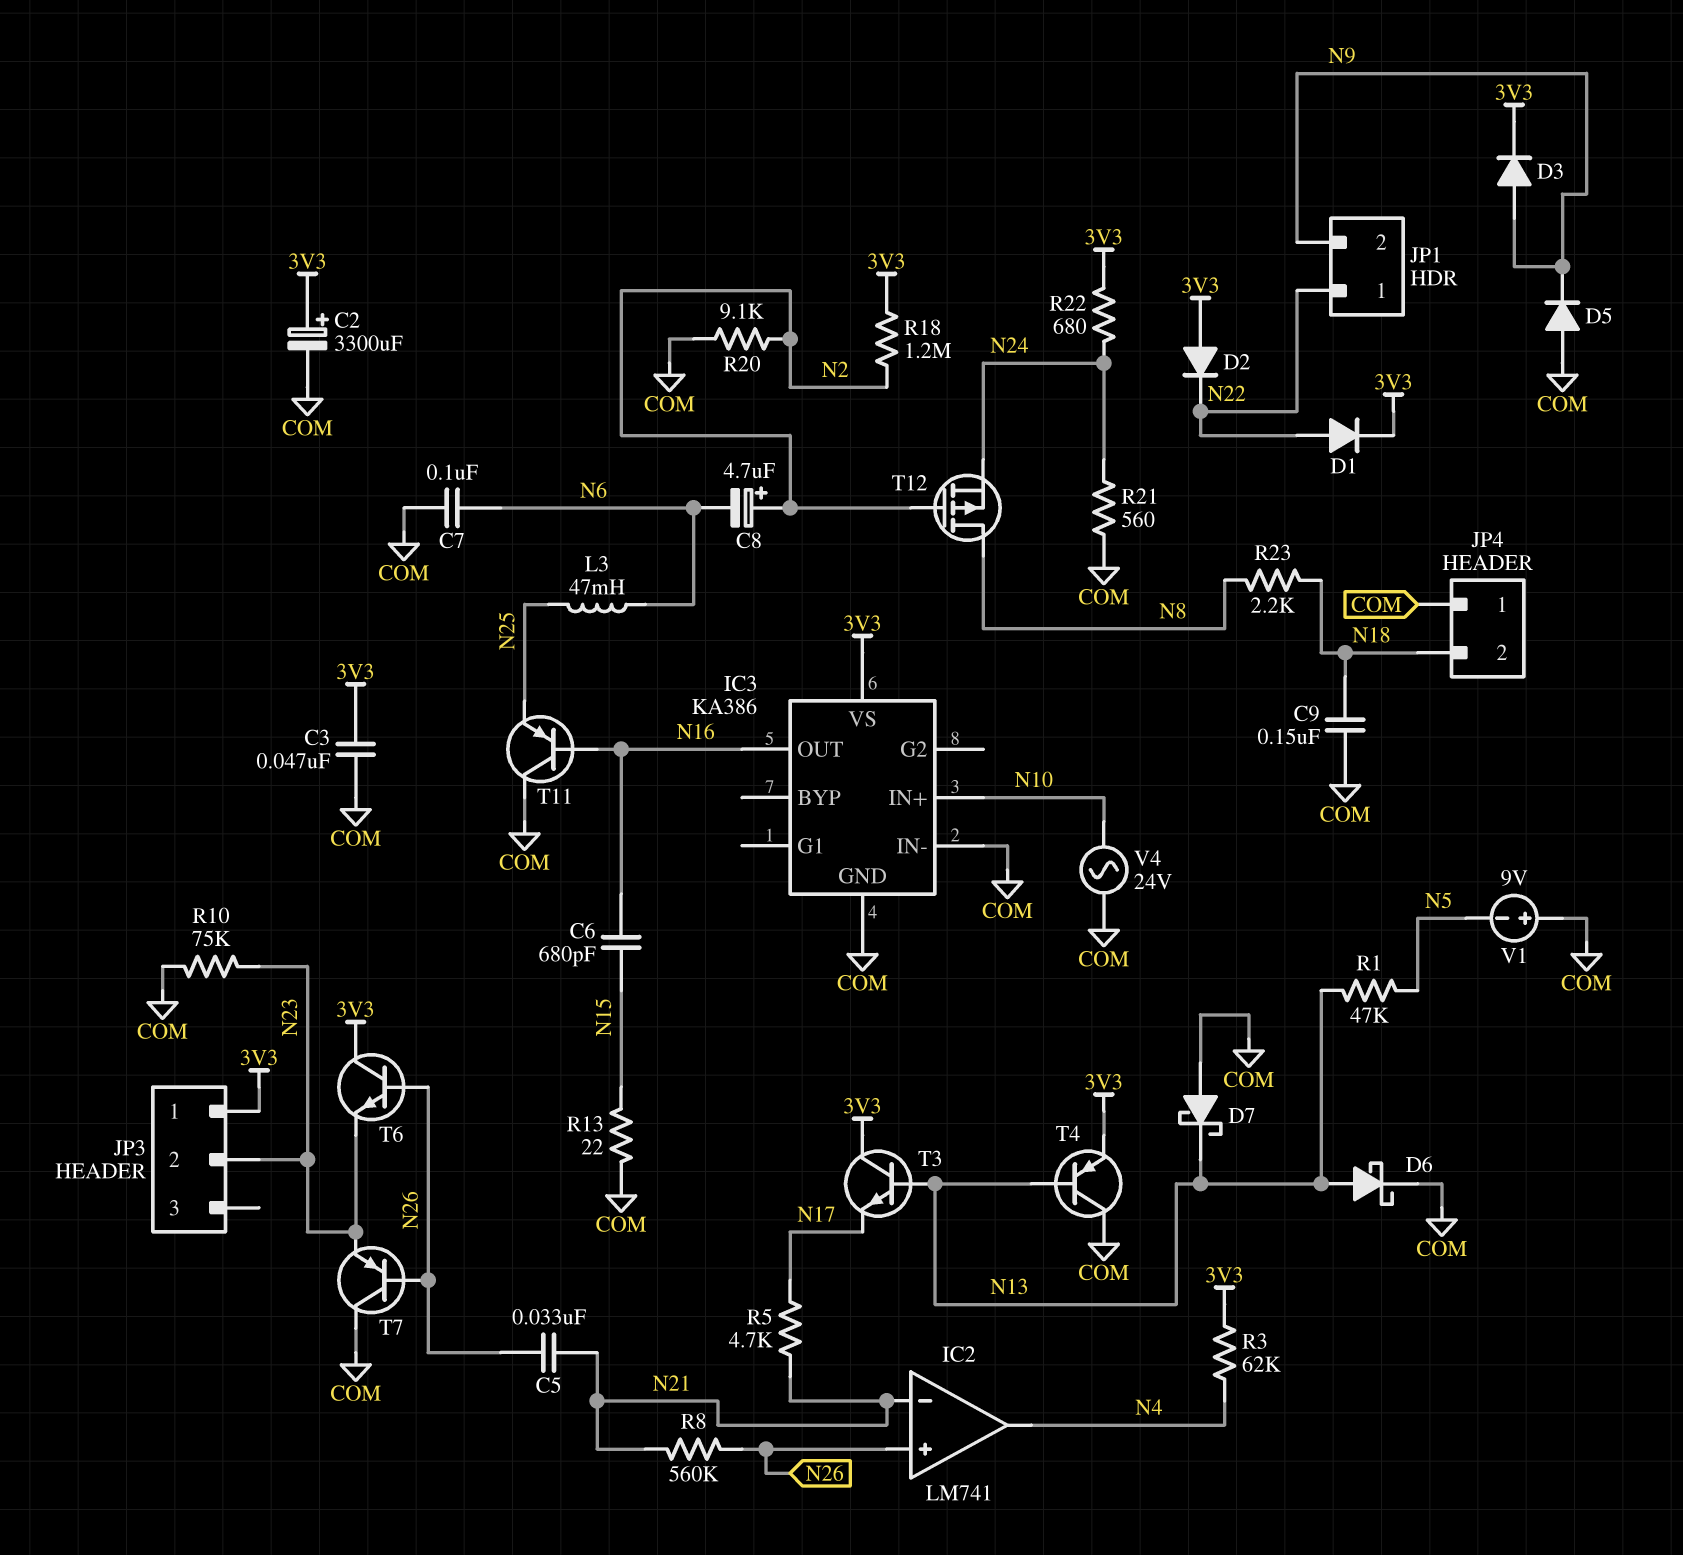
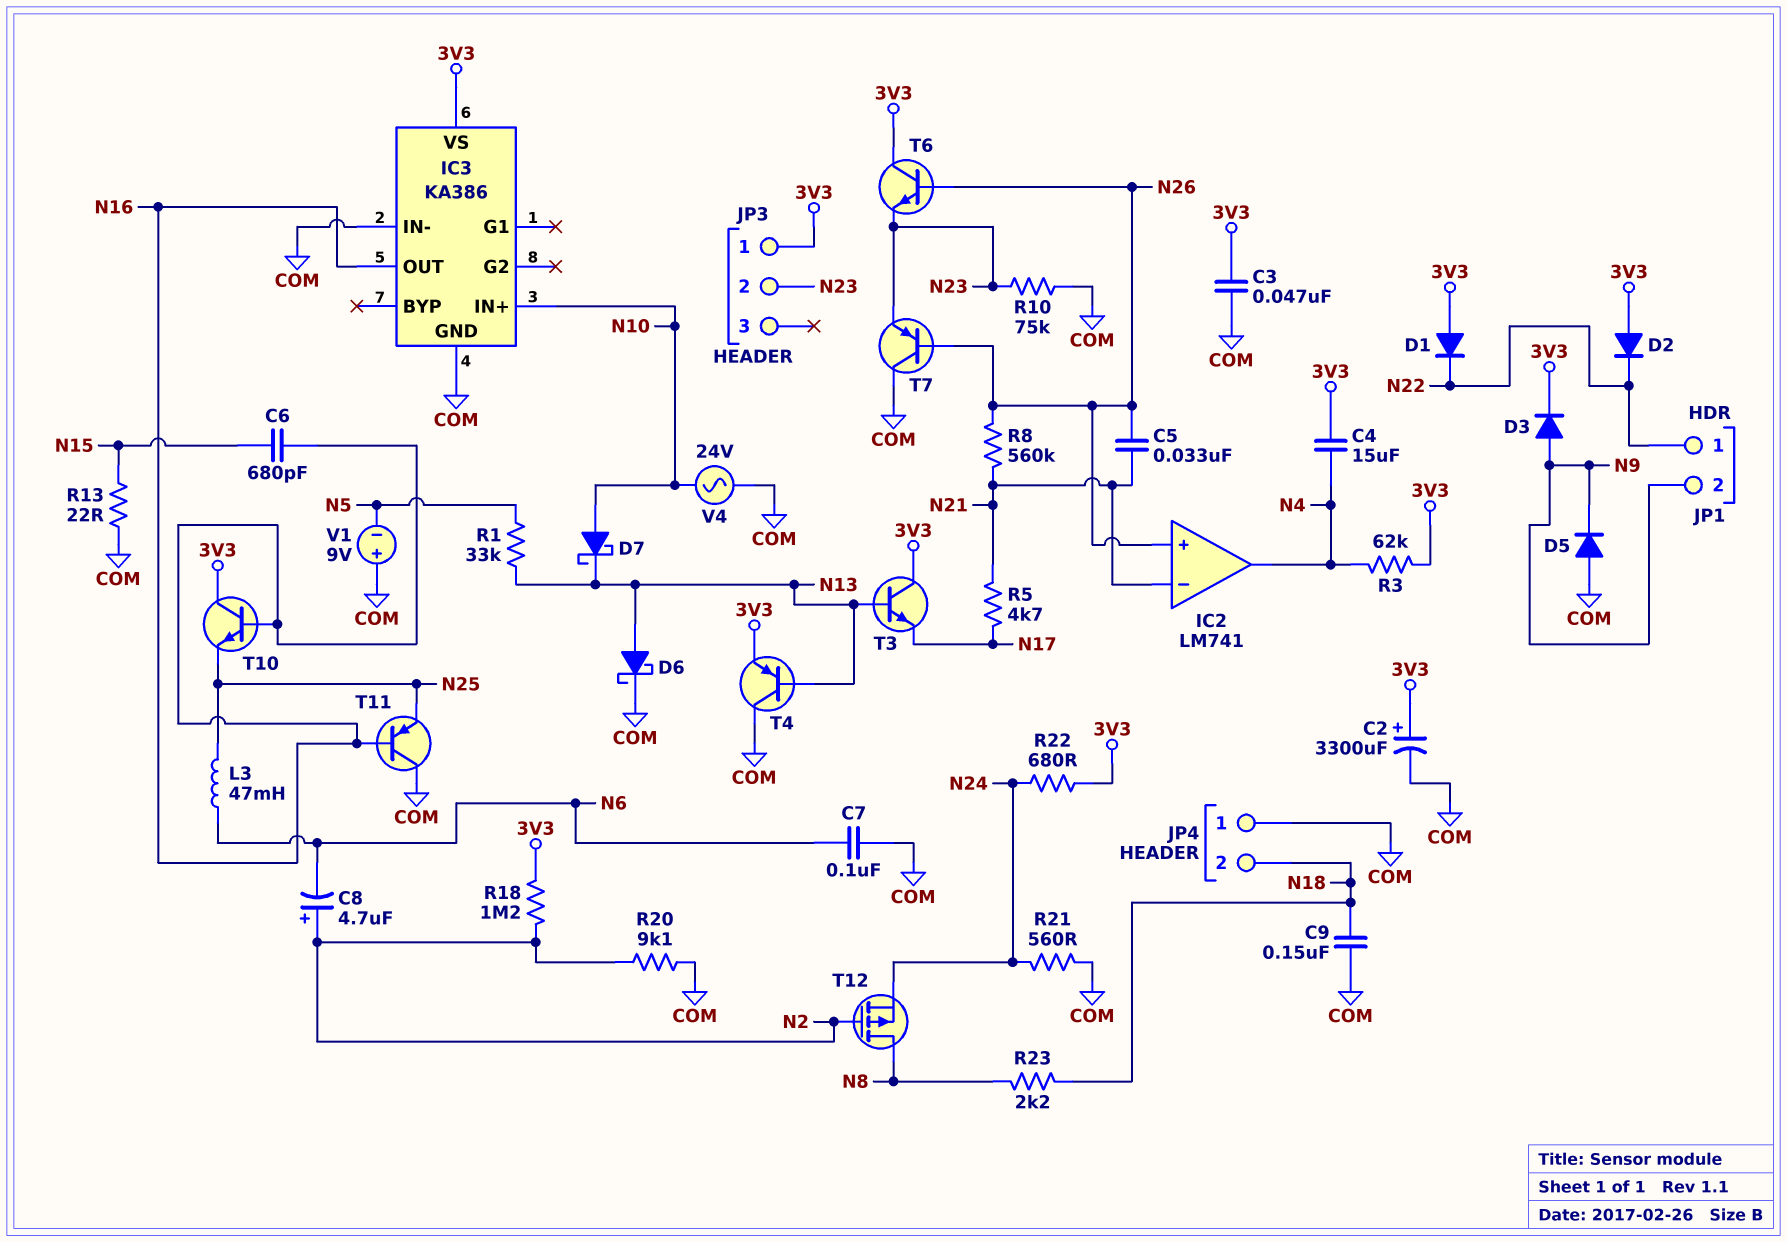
C4: none -> 15uF (3V3, N4)
D1: diode (A N22, K 3V3) -> diode (A 3V3, K N22)
D7: schottky (A COM, K N13) -> schottky (A N10, K N13)
R1: 47k (N5, N13) -> 33k (N5, N13)
T10: none -> NPN (B N16, C 3V3, E N25)

